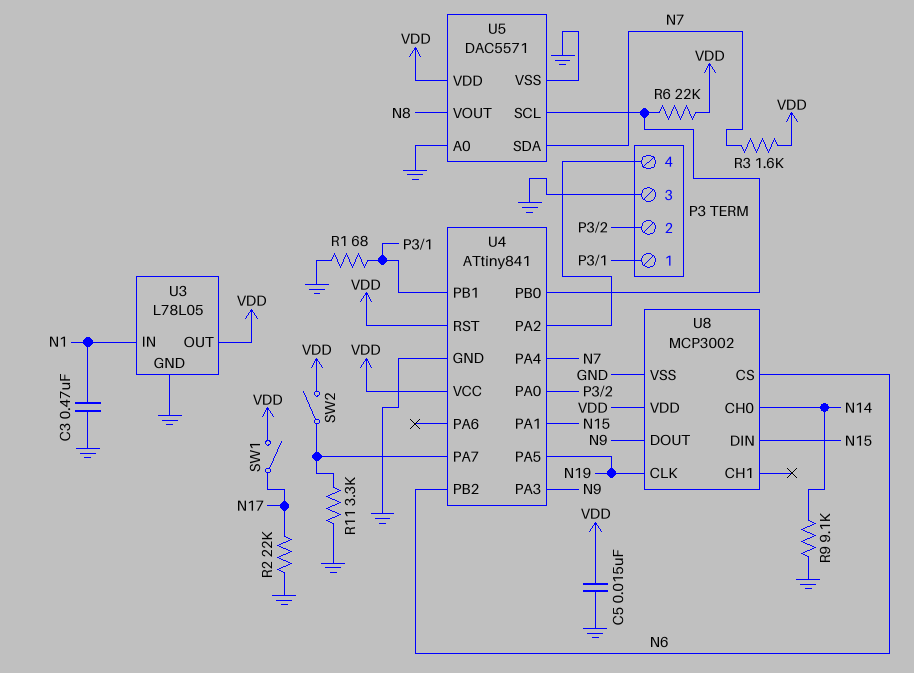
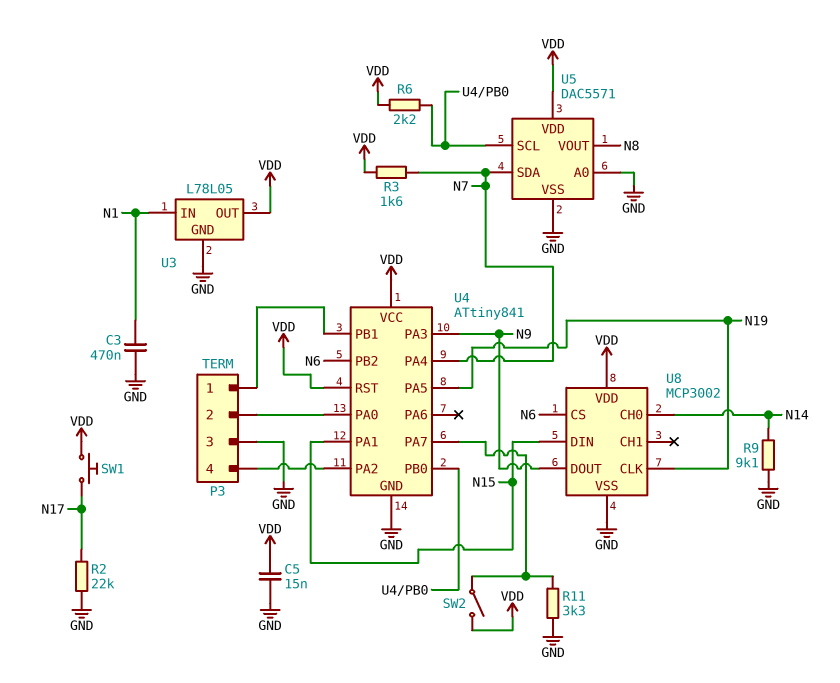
R1: 68 (GND, P3/1) -> none
R6: 22k (U4/PB0, VDD) -> 2.2k (U4/PB0, VDD)
SW1: switch (N17, VDD) -> button (N17, VDD)

